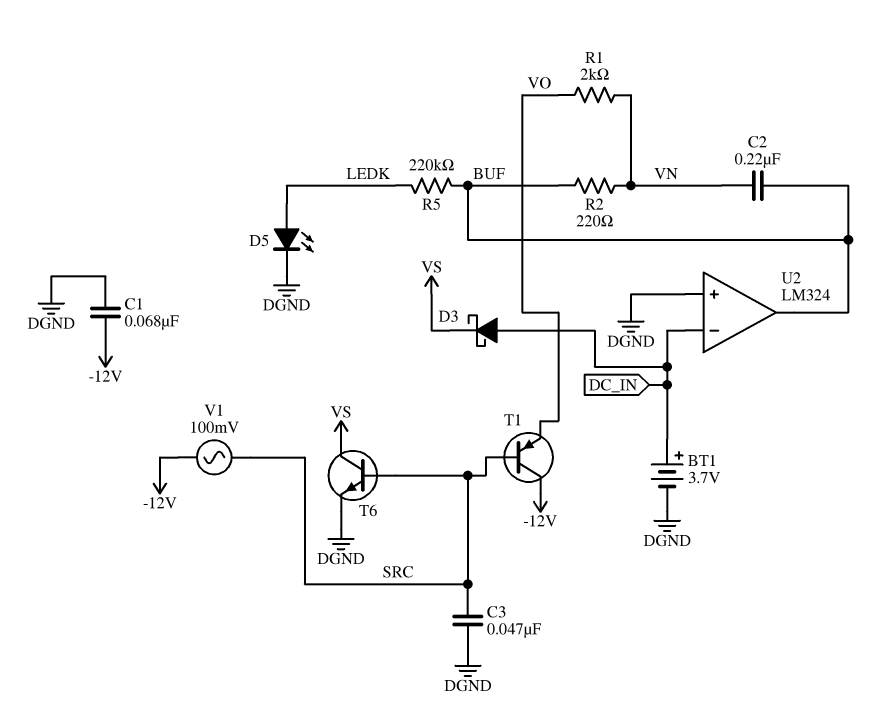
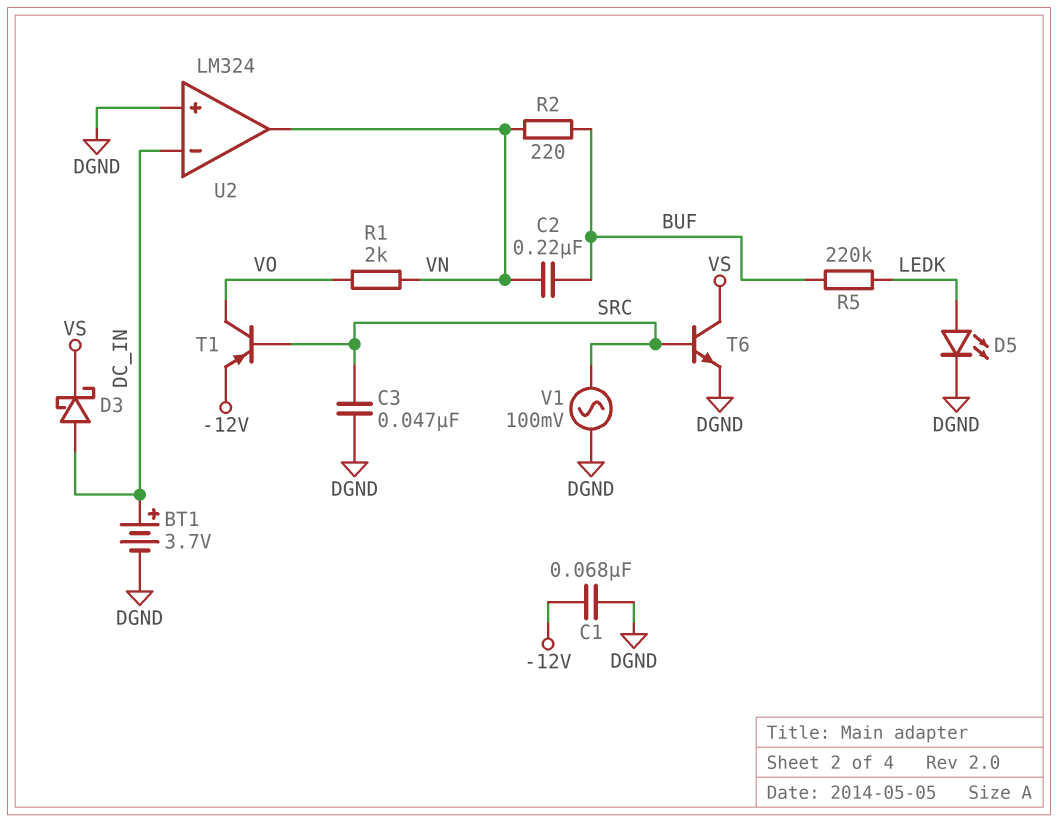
T1: PNP (B SRC, C -12V, E VO) -> PNP (B SRC, C VO, E -12V)
U2 pin out: BUF -> VN
V1: AC 100mV (-12V, SRC) -> AC 100mV (DGND, SRC)

